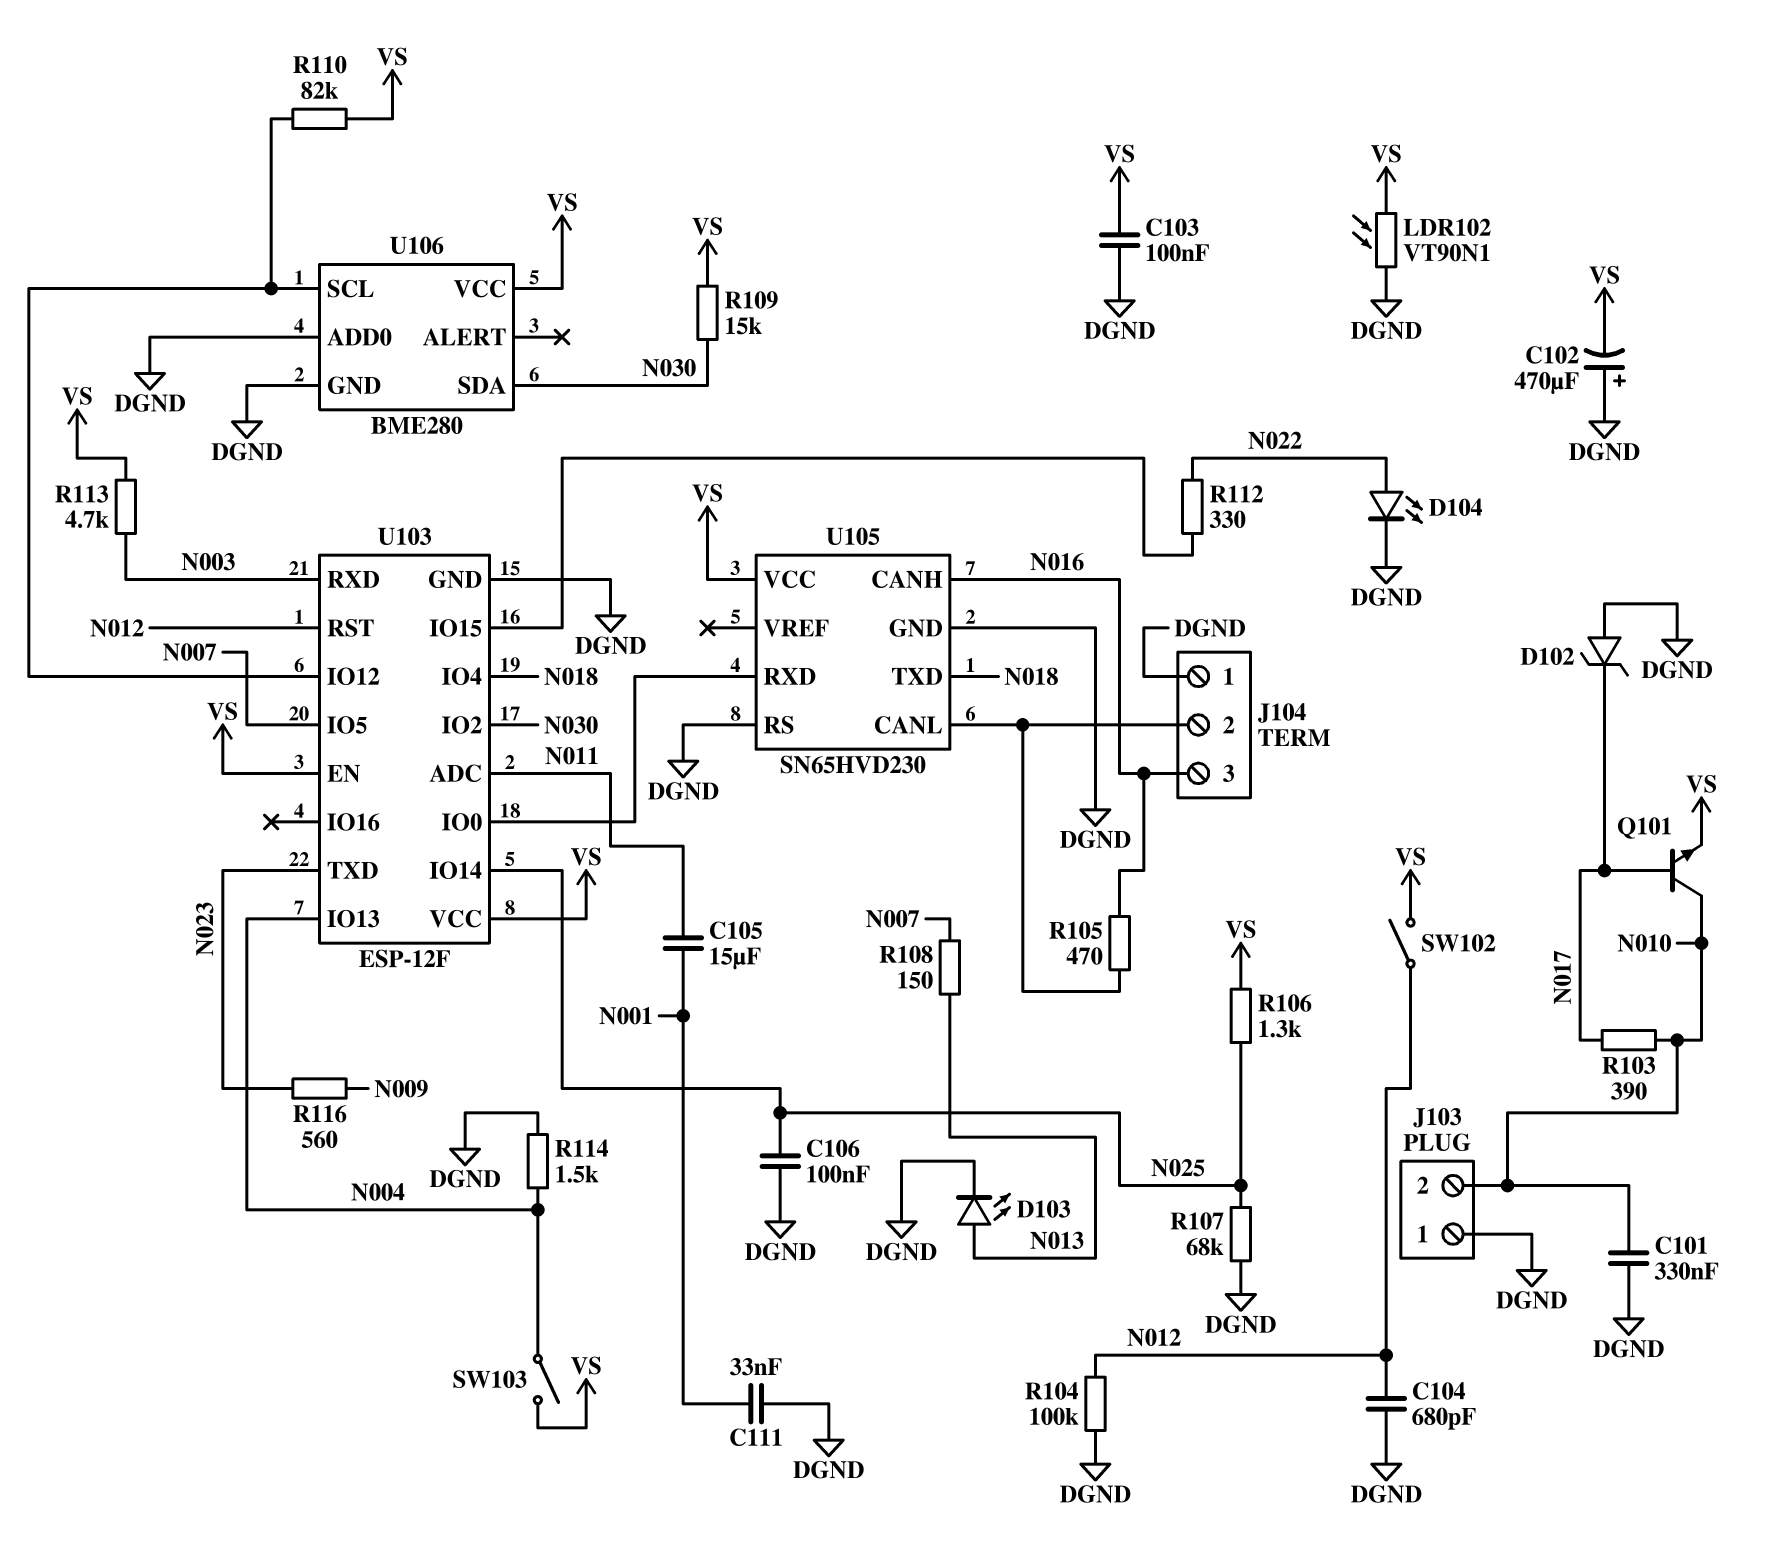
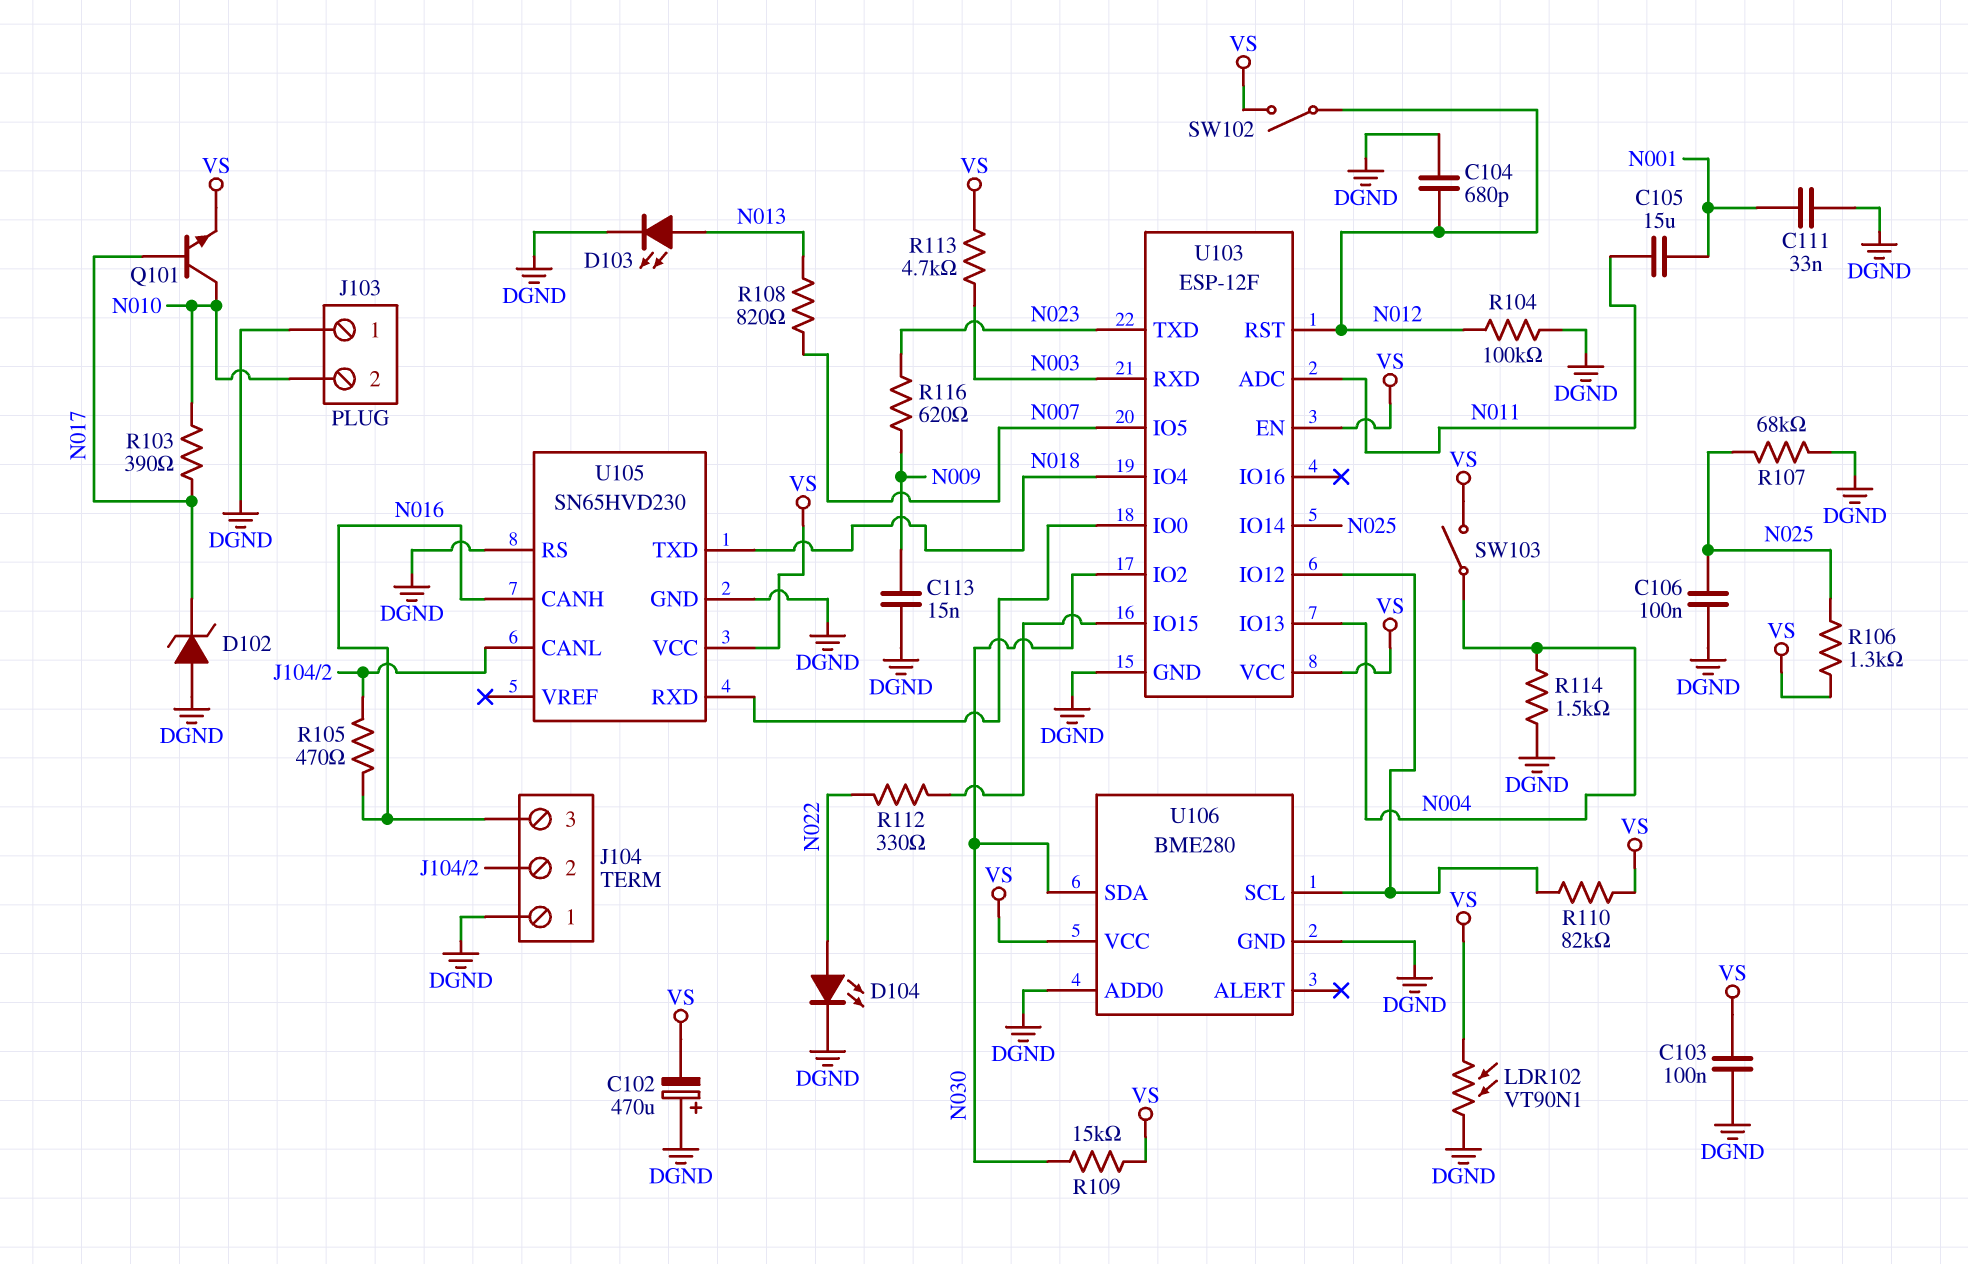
C101: 330nF (DGND, N010) -> none
C113: none -> 15nF (DGND, N009)
R108: 150 (N007, N013) -> 820 (N007, N013)
R116: 560 (N009, N023) -> 620 (N009, N023)

